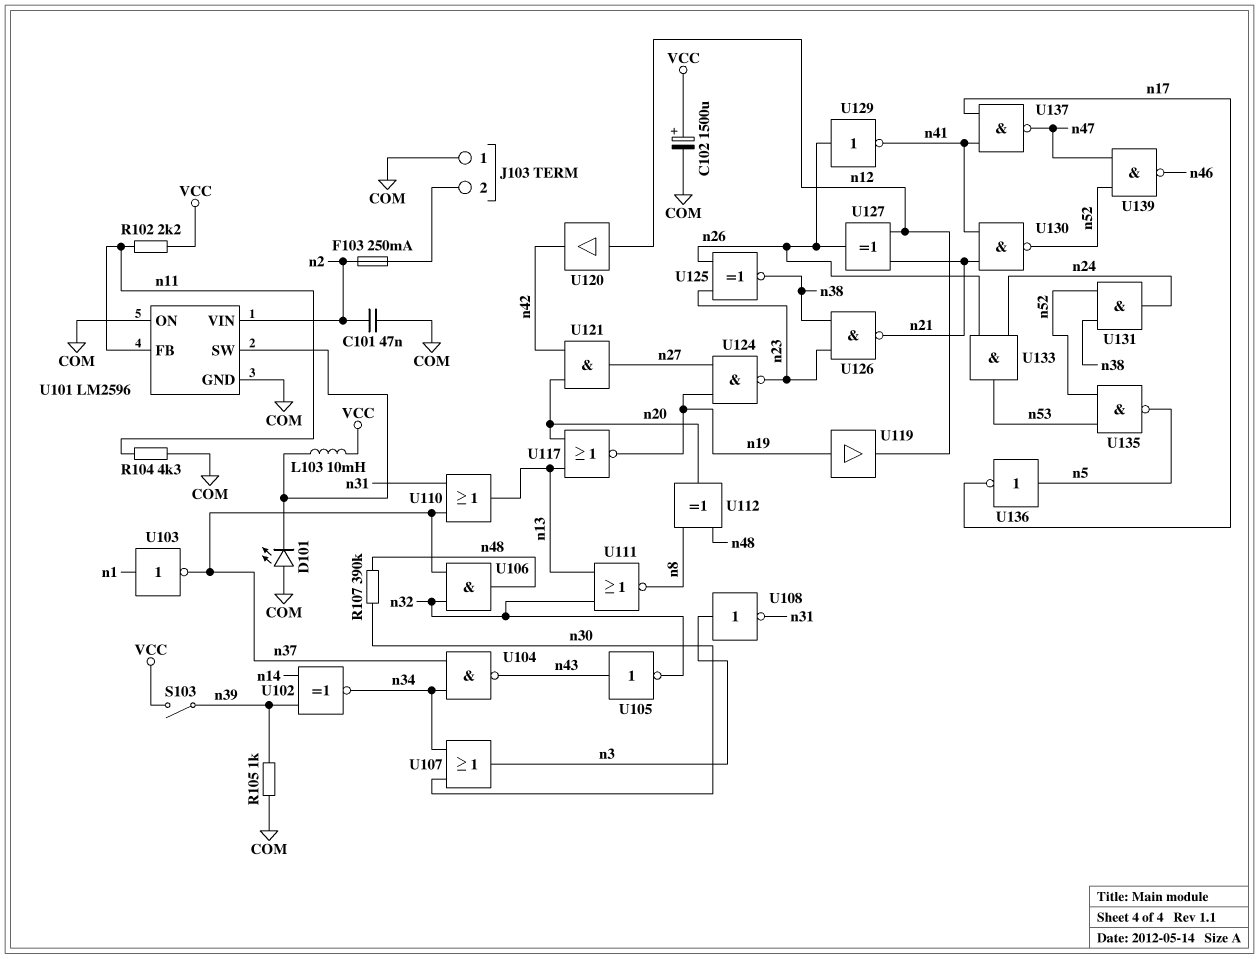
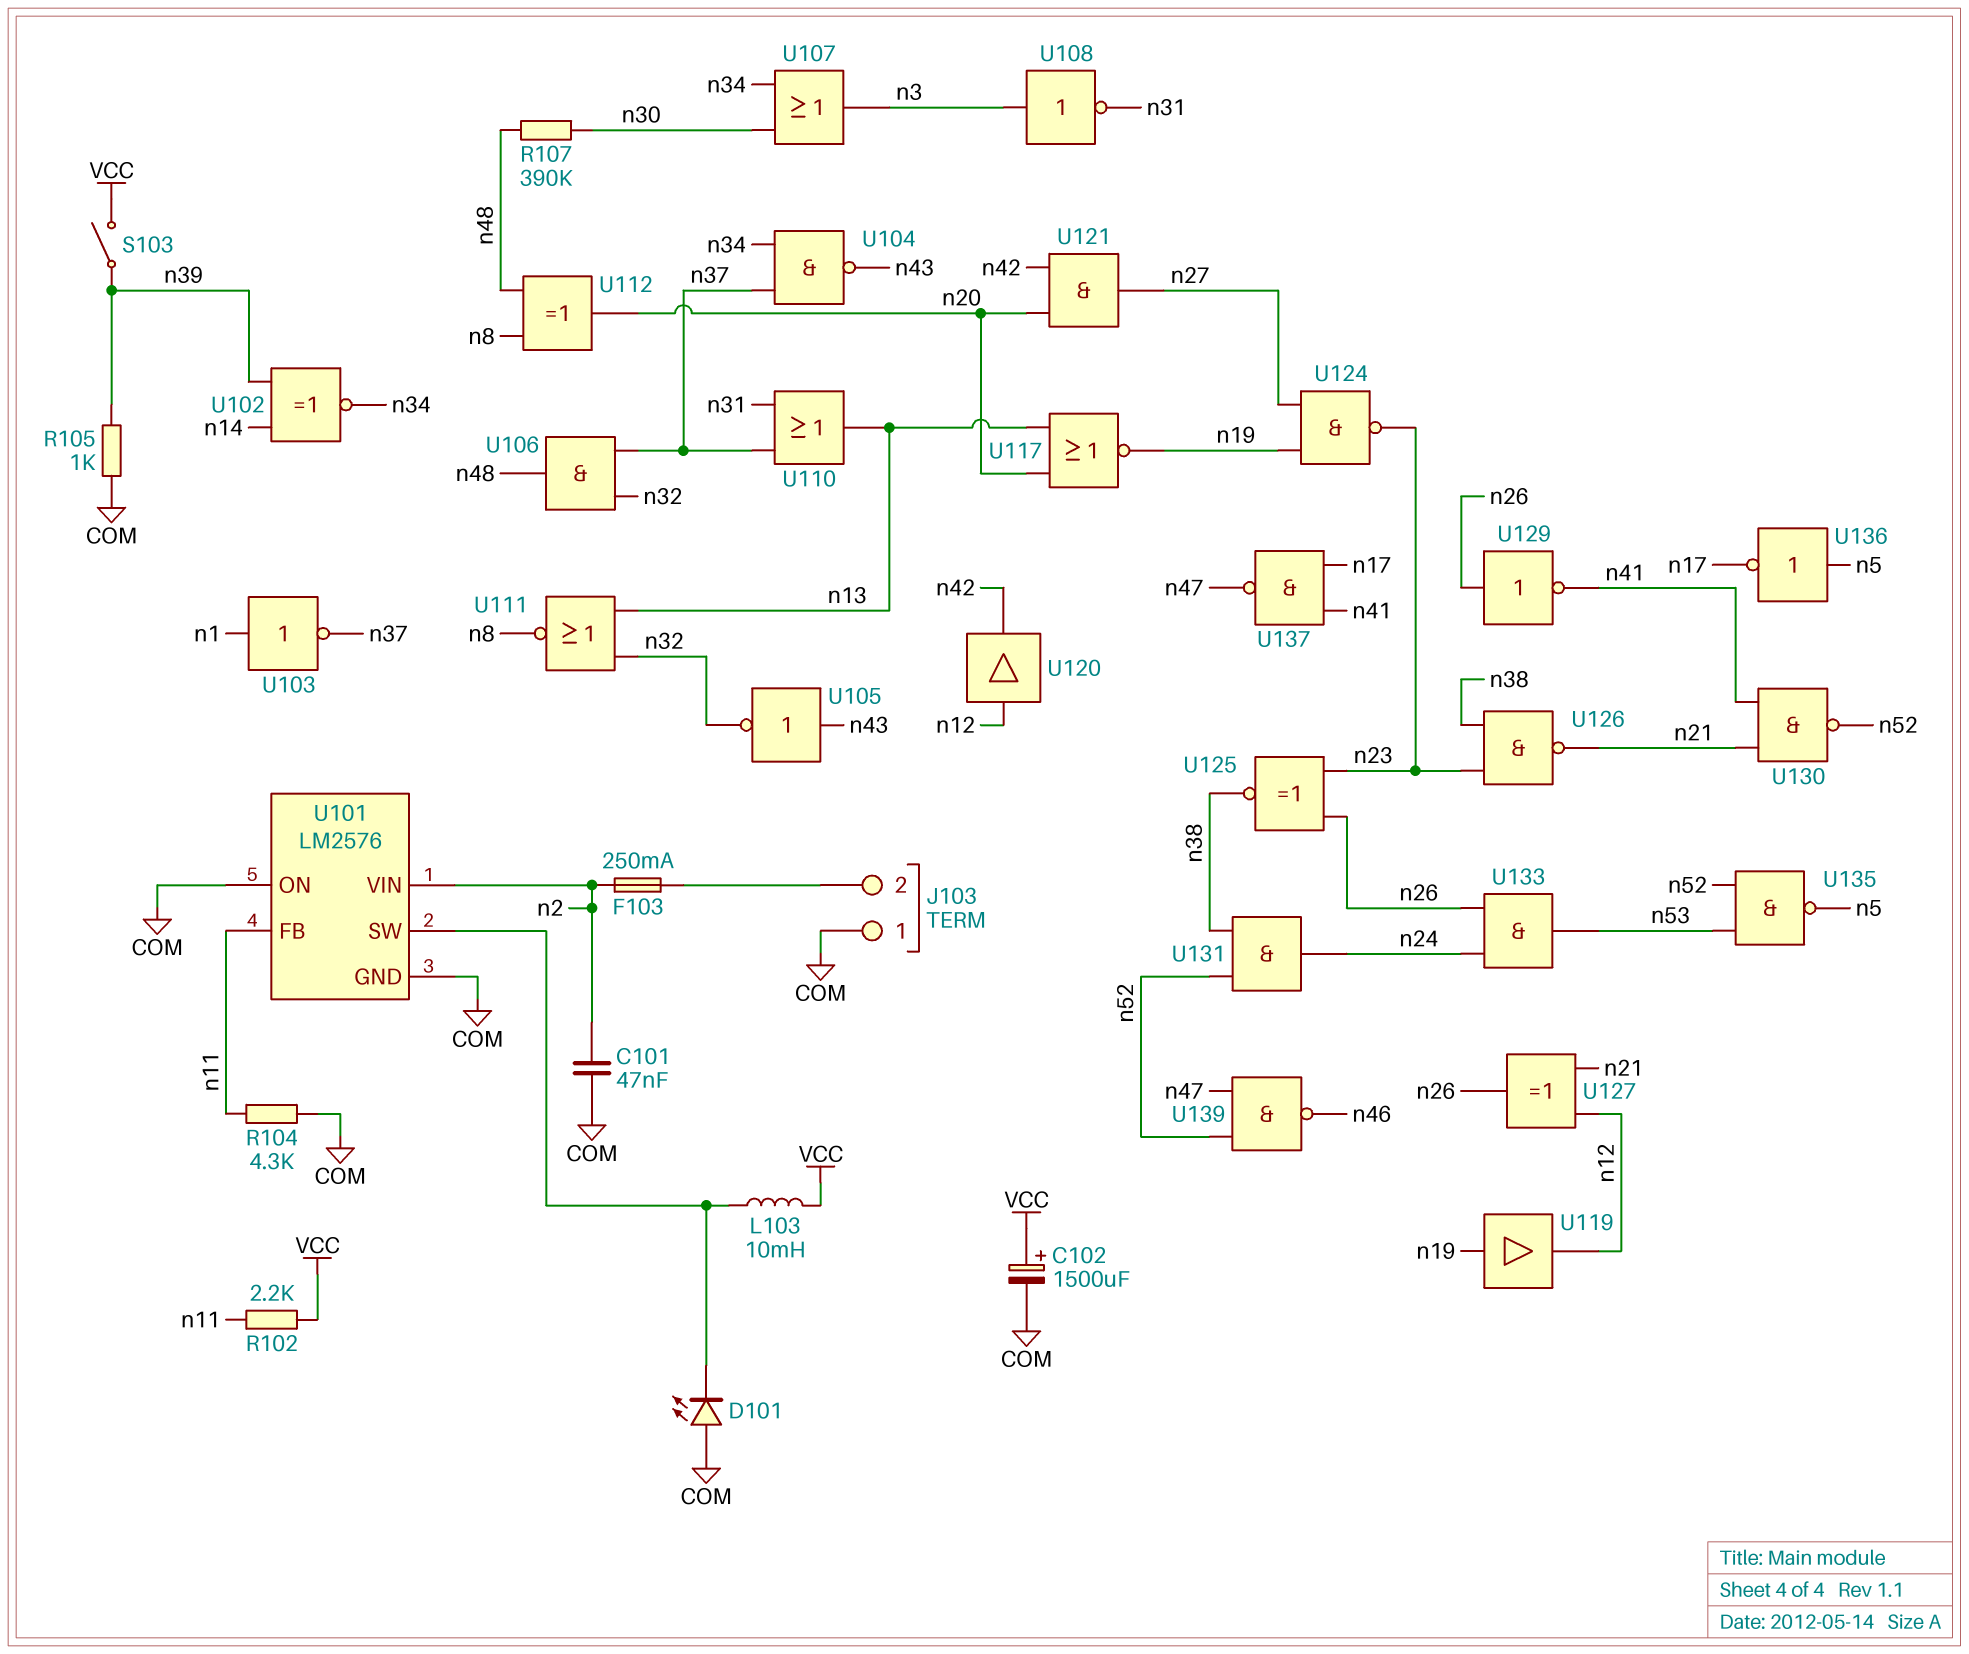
U101: LM2596 -> LM2576

